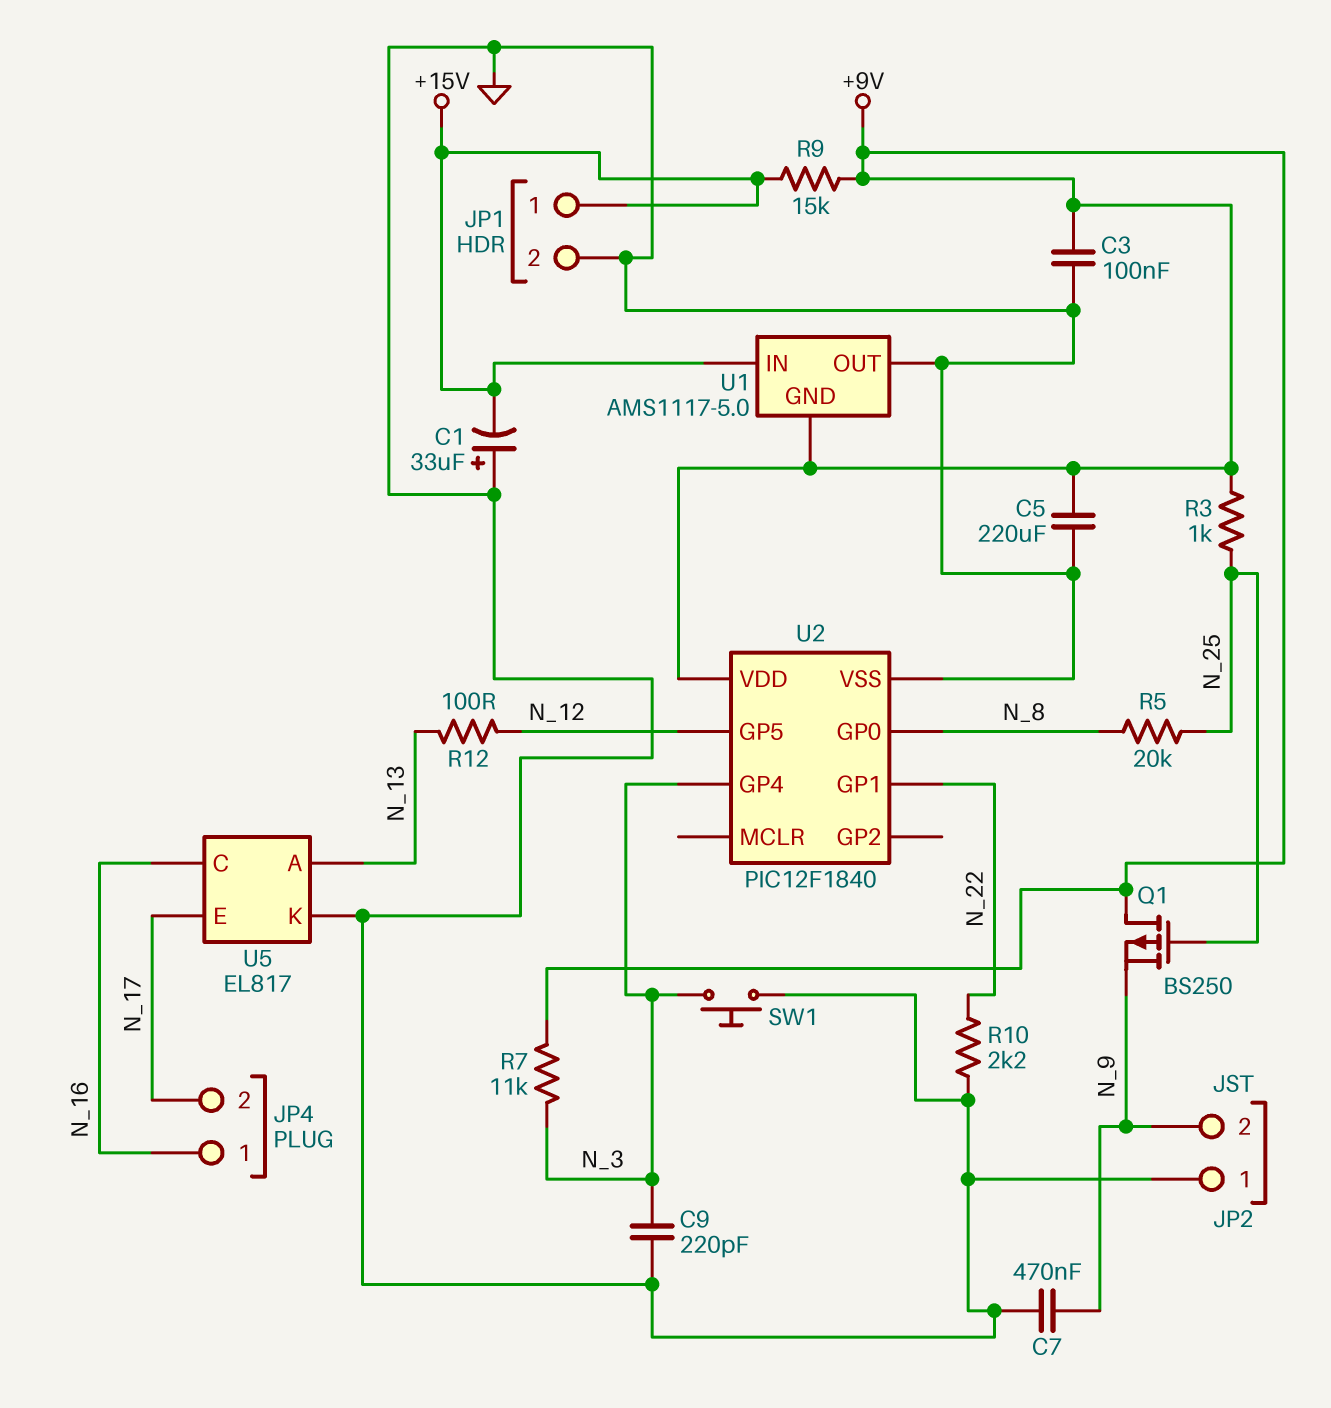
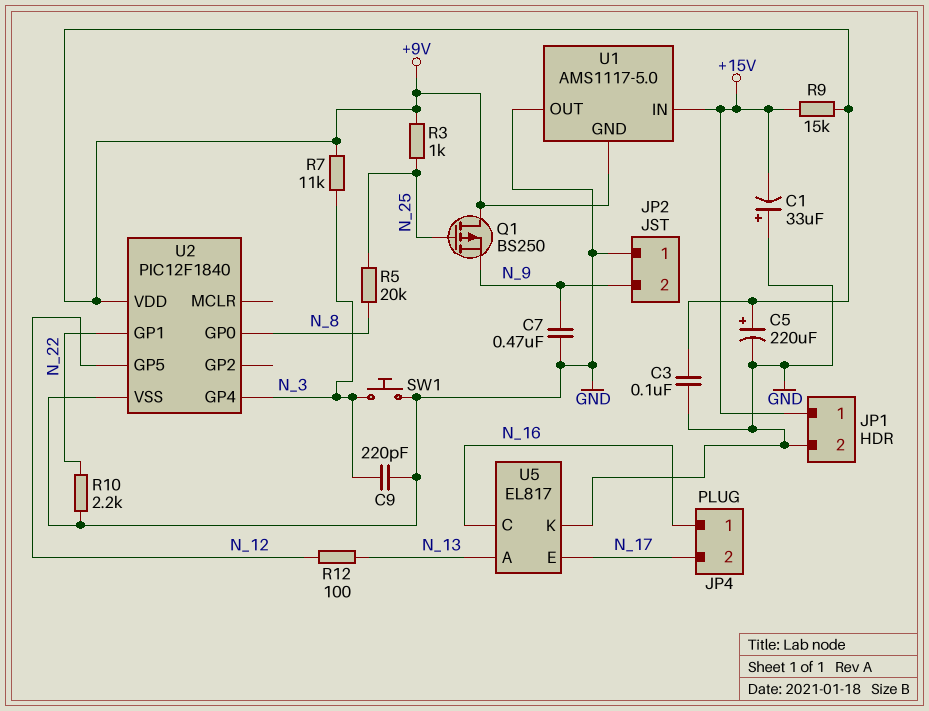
C5: 220uF (+9V, GND) -> 220uF (plus +9V, minus GND)

